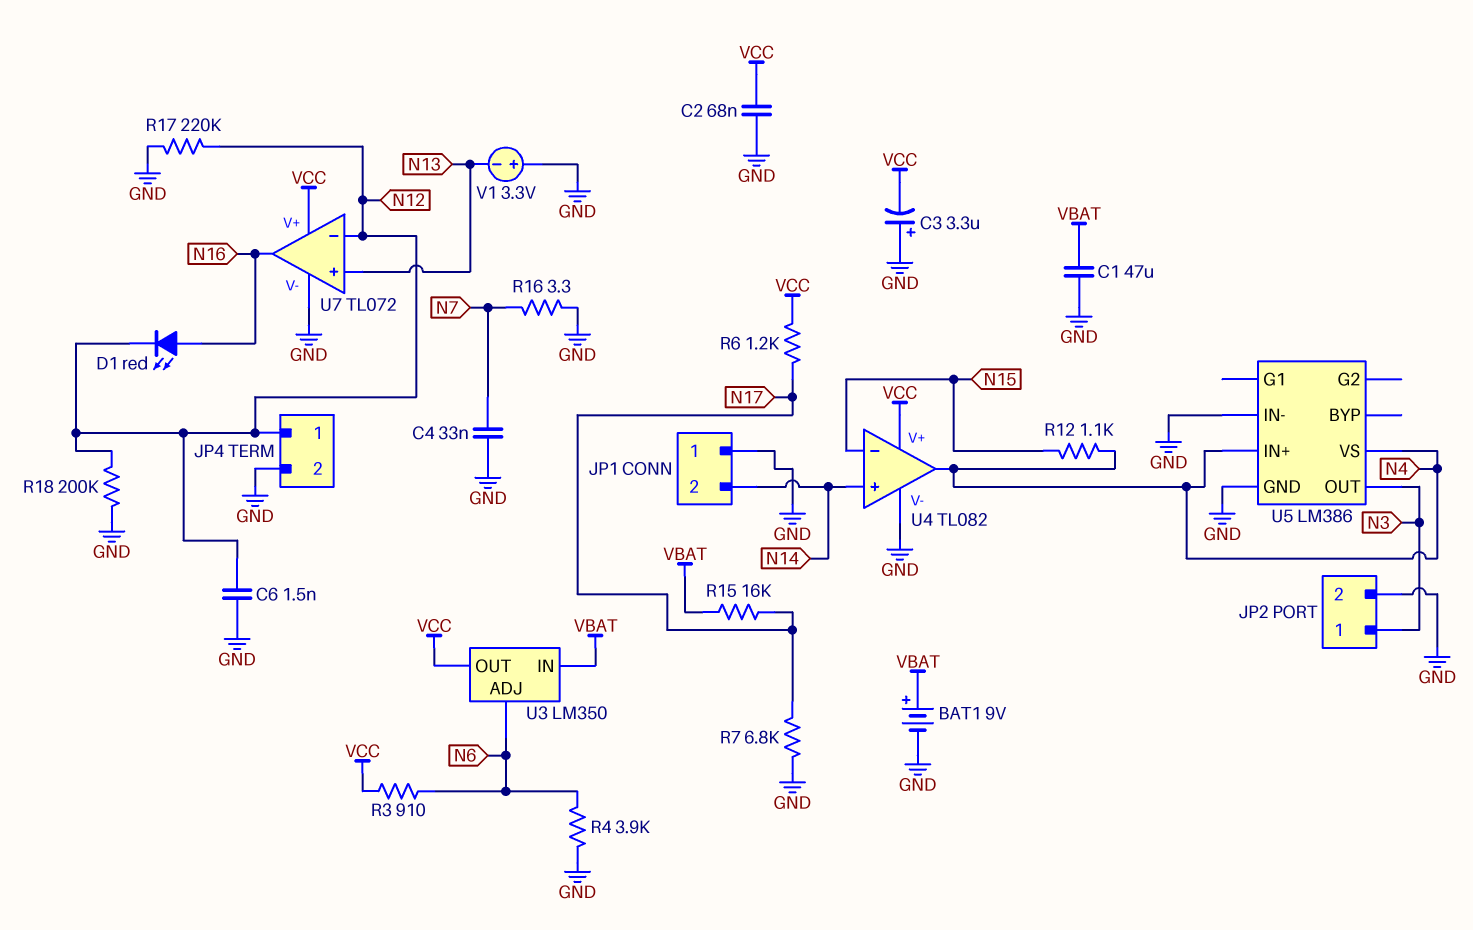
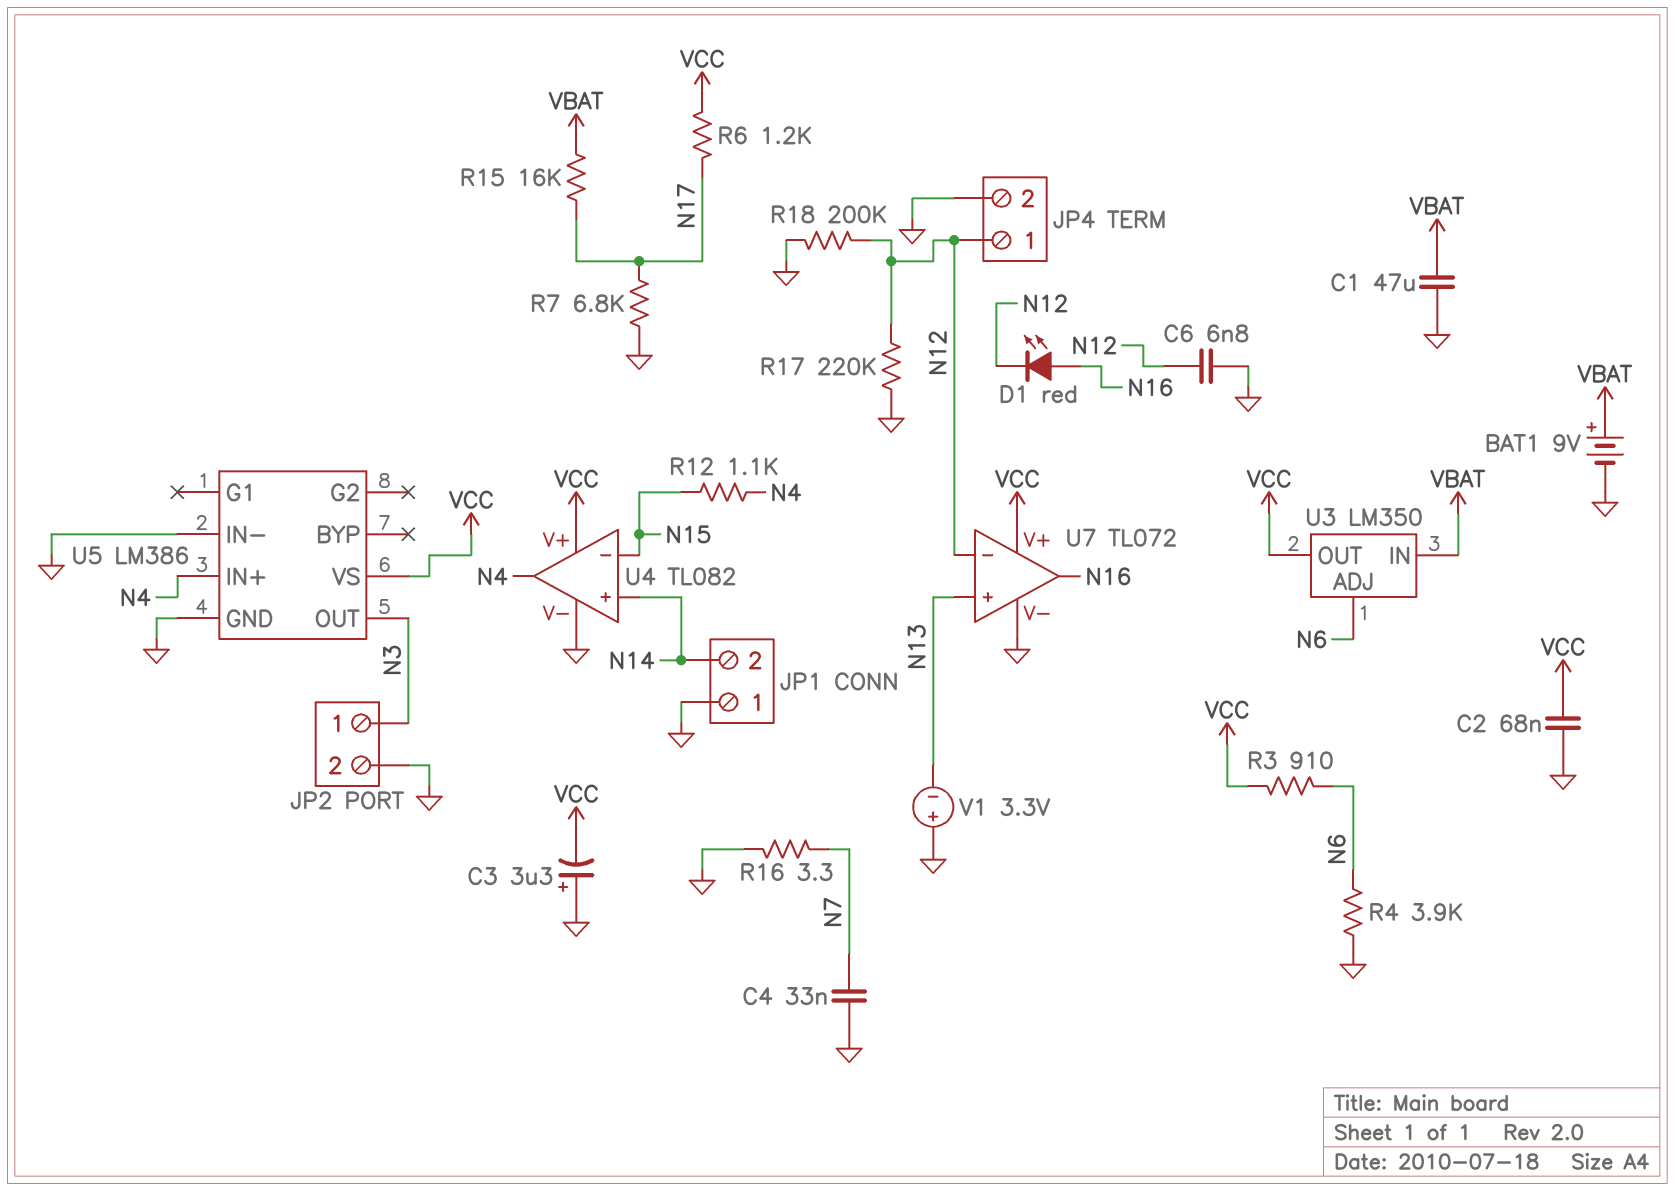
C6: 1.5nF (GND, N12) -> 6.8nF (GND, N12)
U5 pin VS: N4 -> VCC

